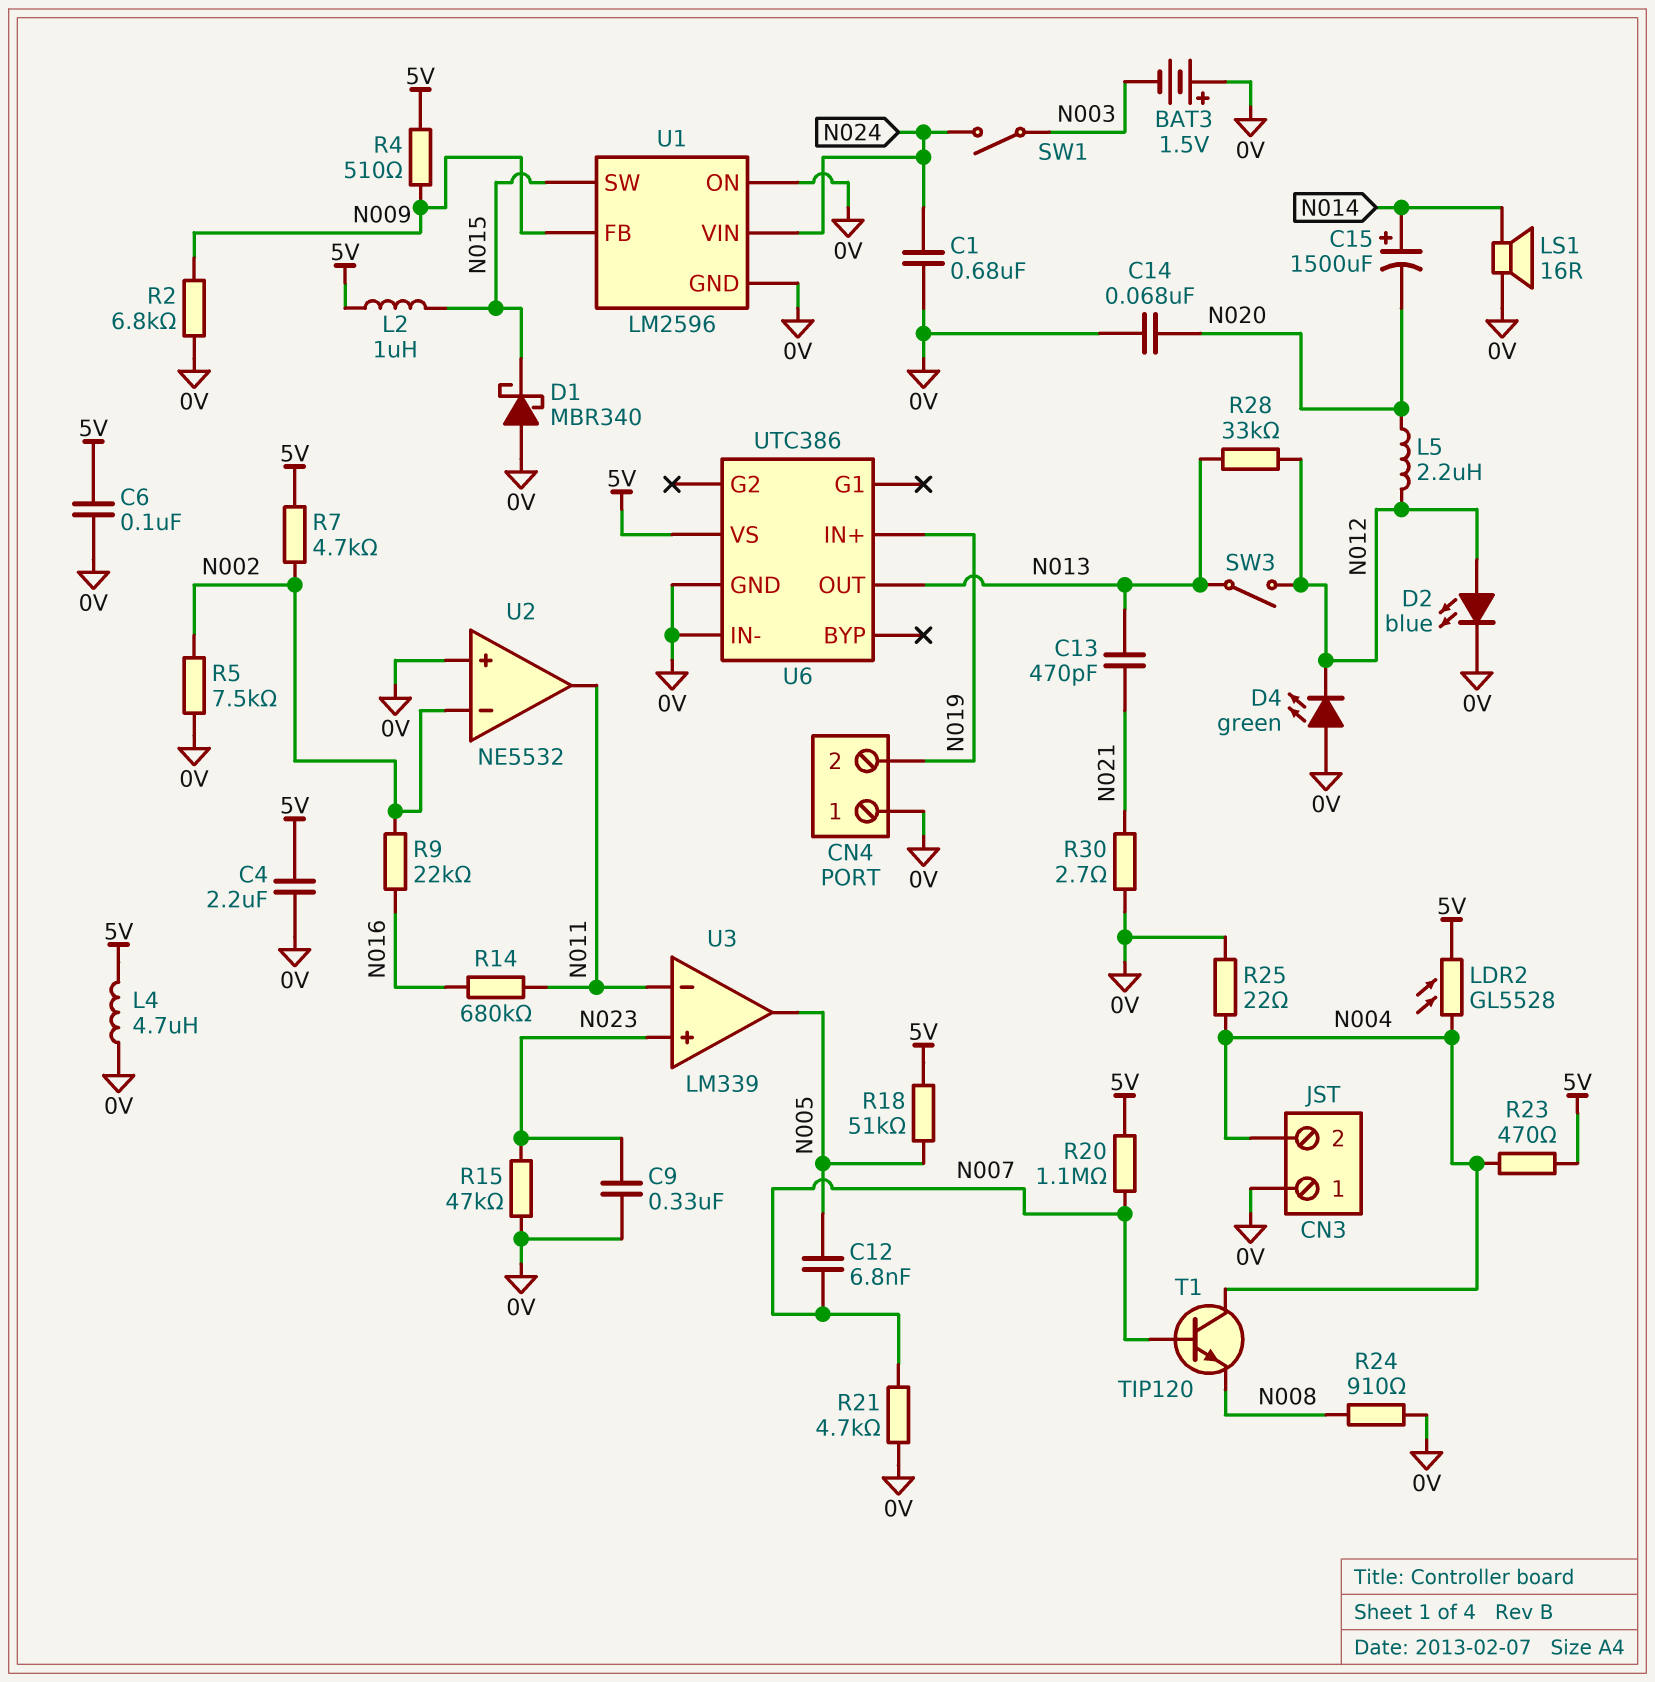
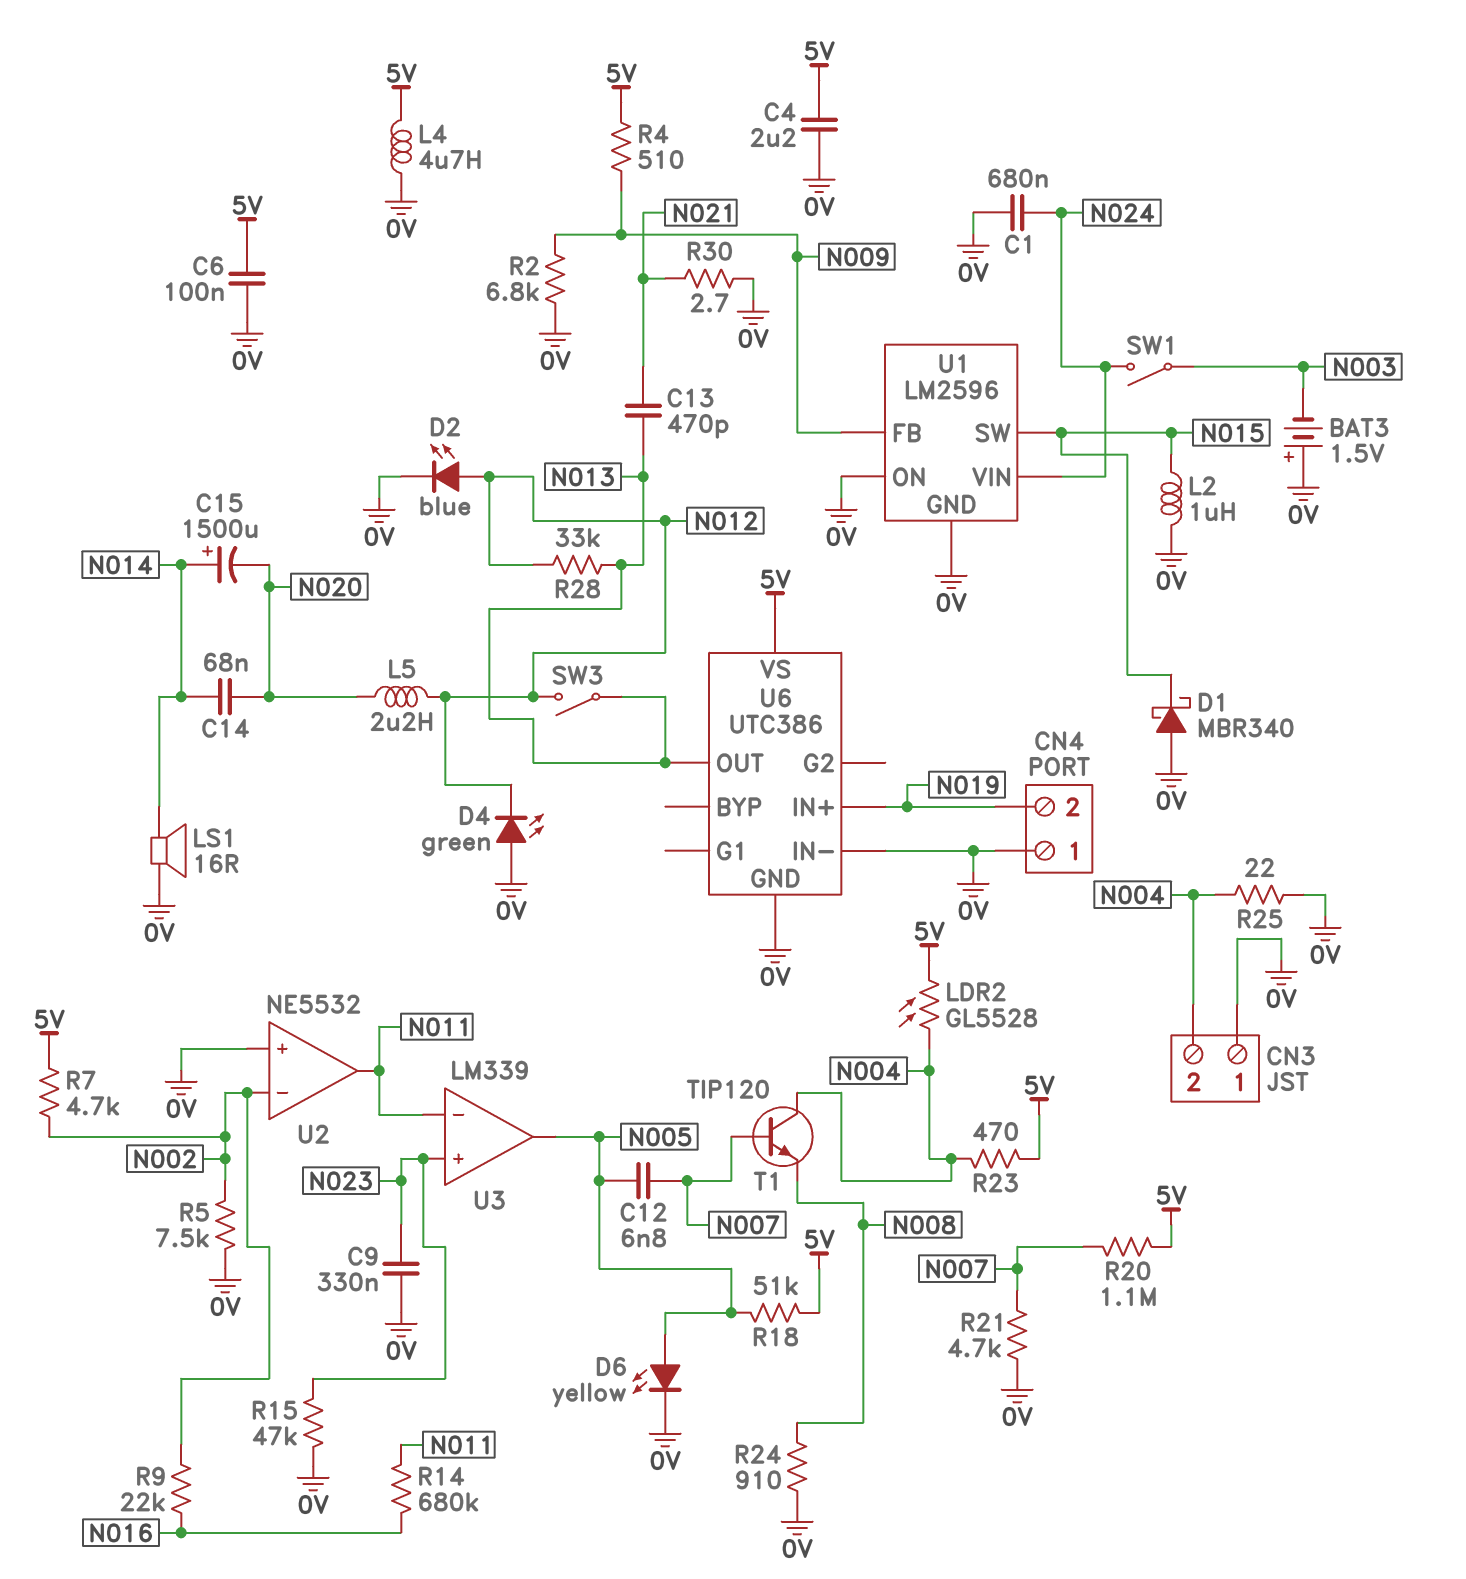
C14: 68nF (0V, N020) -> 68nF (N014, N020)
D6: none -> LED yellow (A N005, K 0V)
L2: 1uH (5V, N015) -> 1uH (0V, N015)

